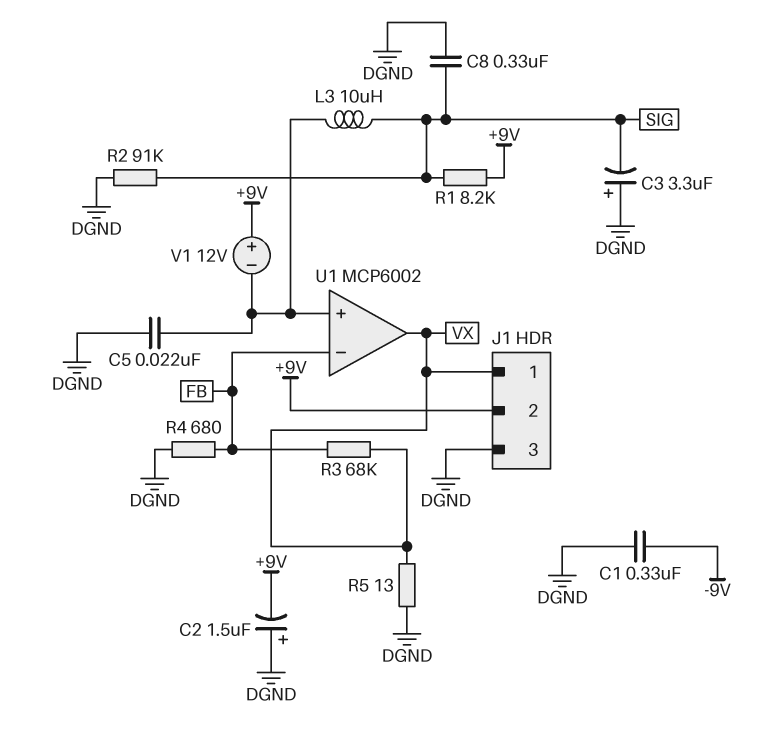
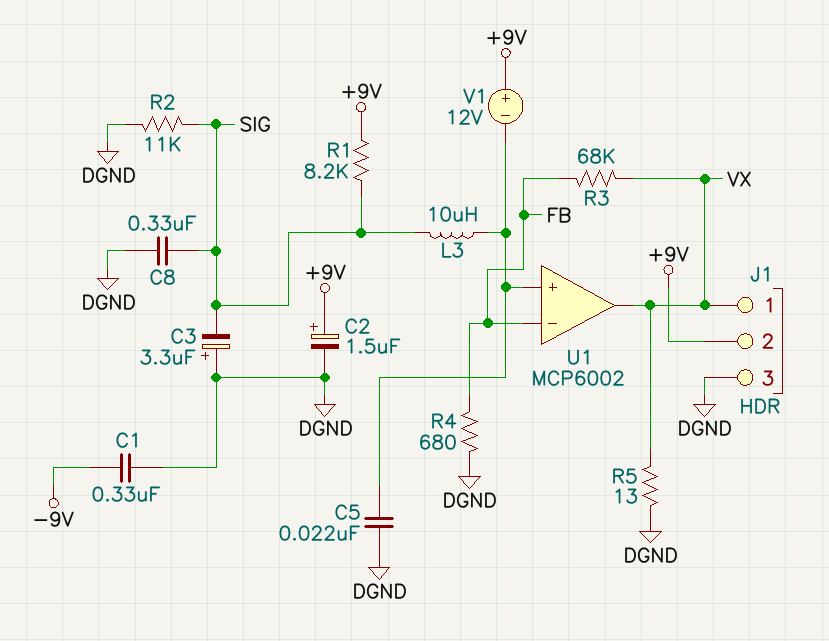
C2: 1.5uF (plus DGND, minus +9V) -> 1.5uF (plus +9V, minus DGND)
R2: 91k (DGND, SIG) -> 11k (DGND, SIG)

